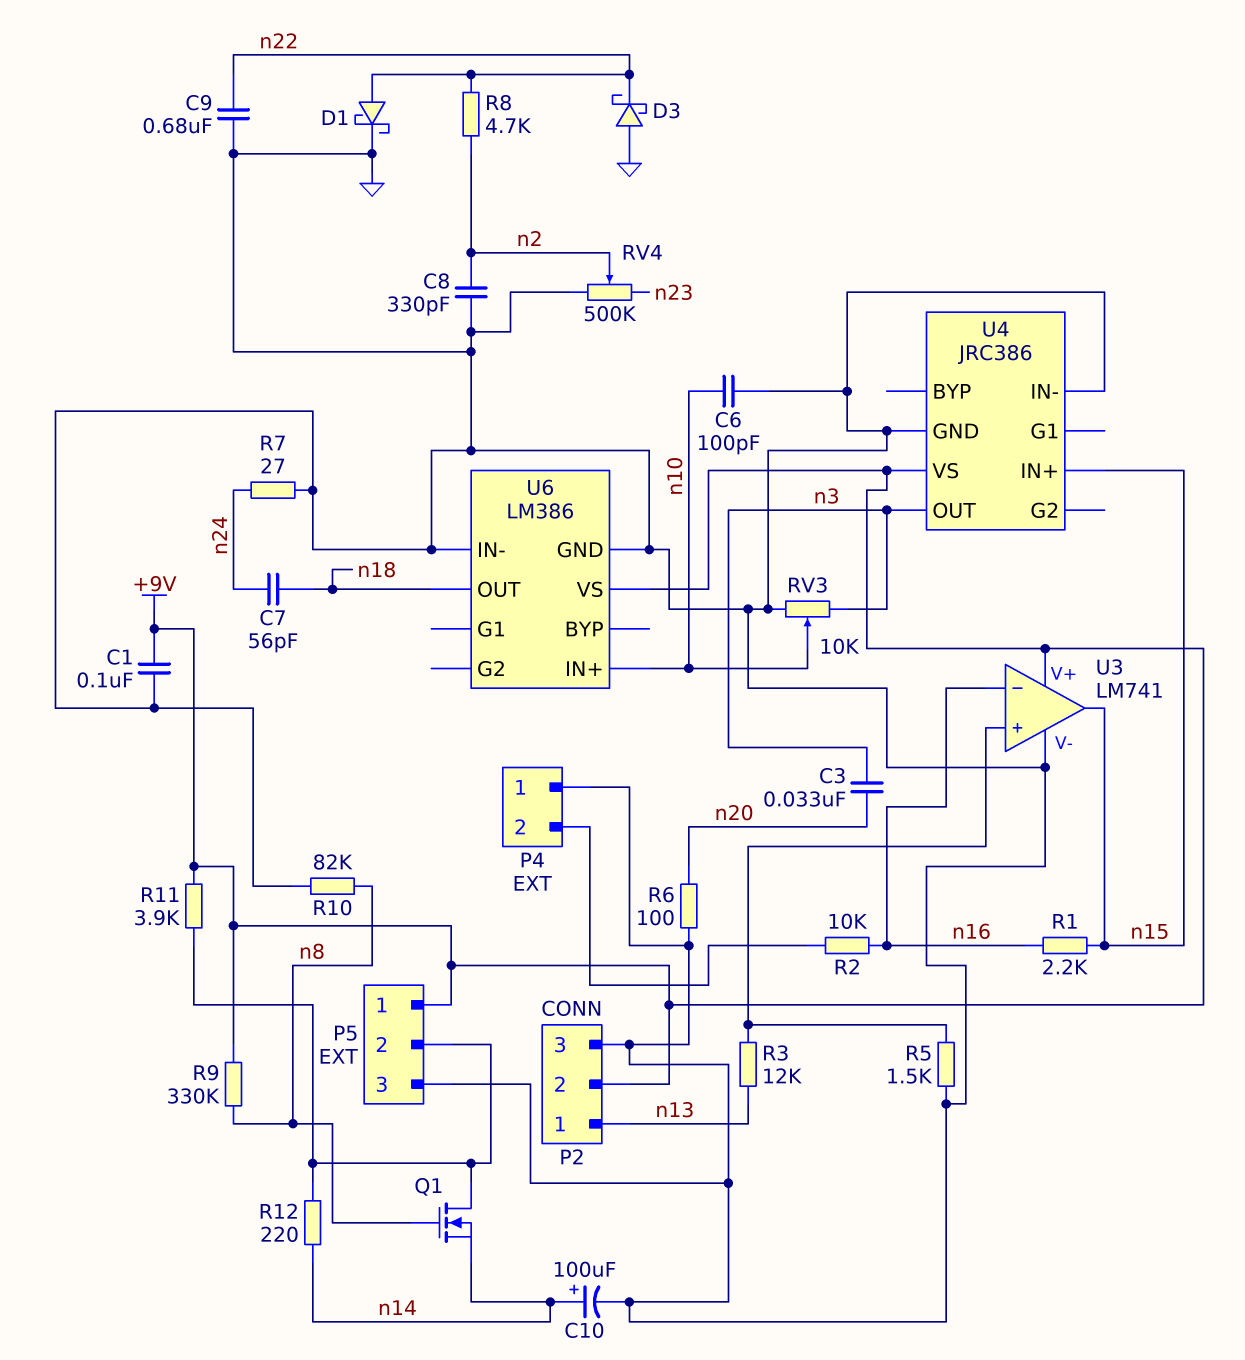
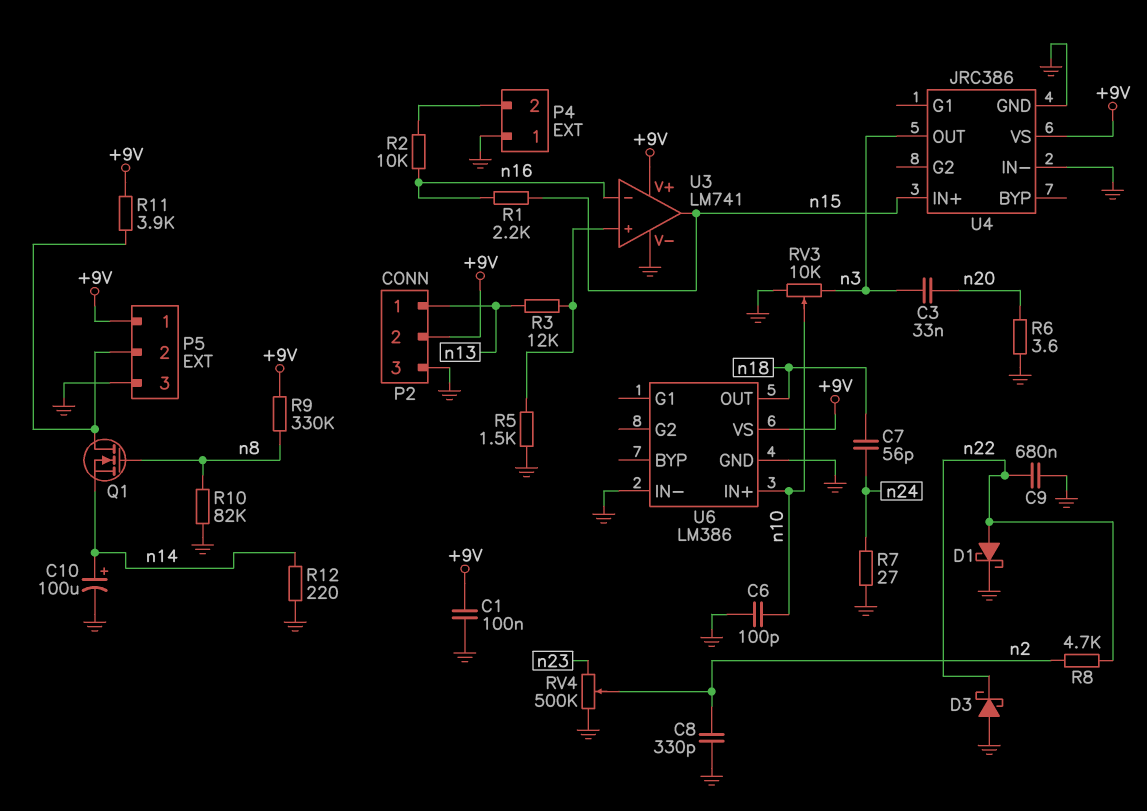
R6: 100 (GND, n20) -> 3.6 (GND, n20)
R12: 220 (P5/2, n14) -> 220 (GND, n14)

